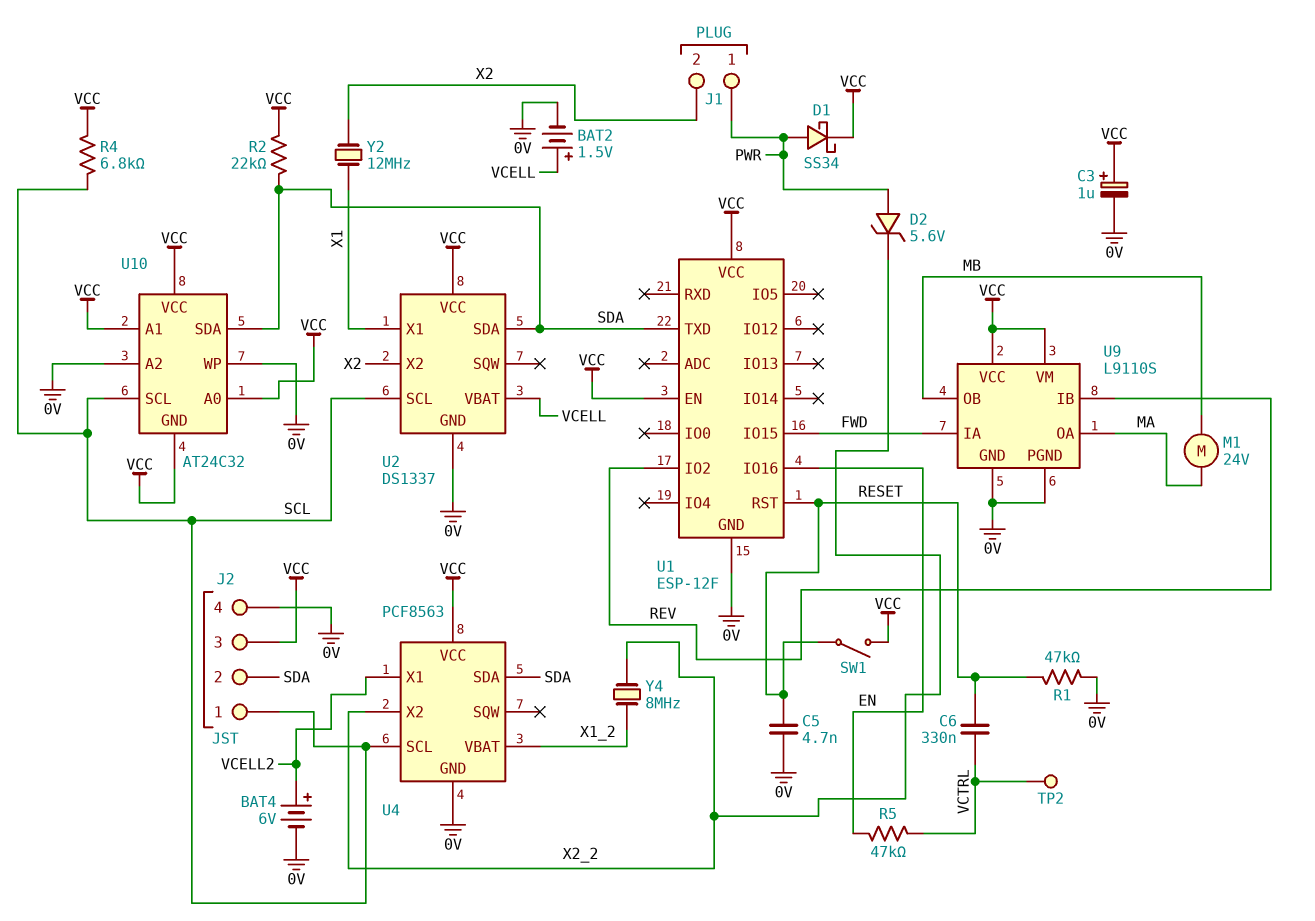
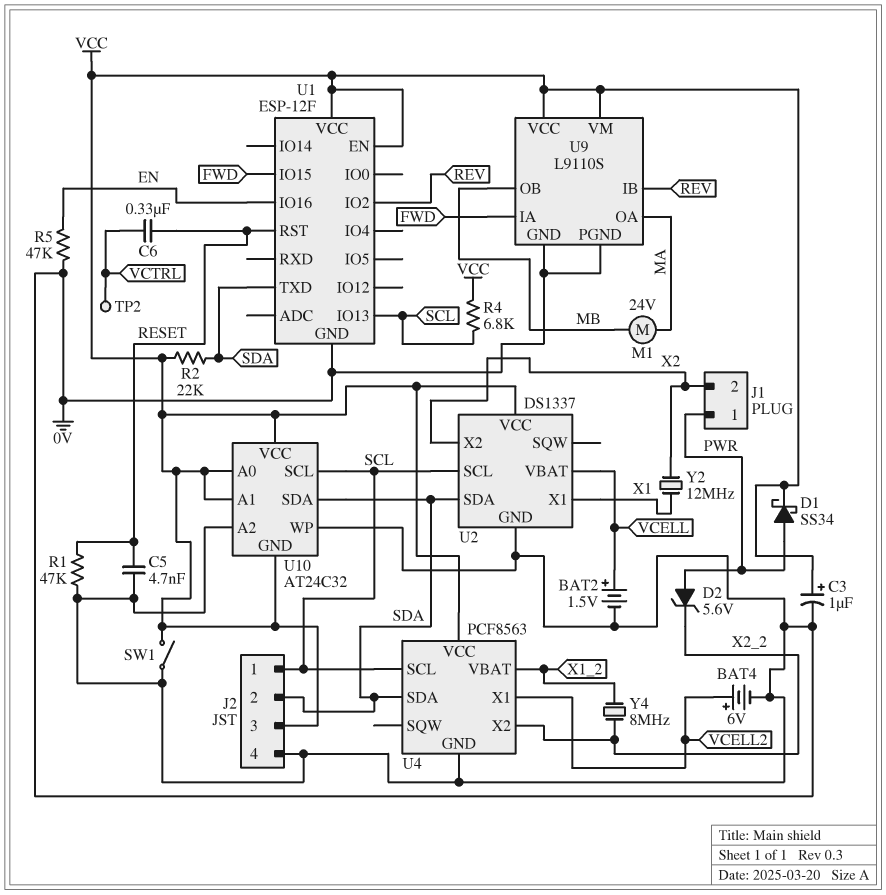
R5: 47k (EN, VCTRL) -> 47k (0V, EN)
SW1: switch (RESET, VCC) -> switch (0V, VCC)
U1 pin IO13: none -> SCL

